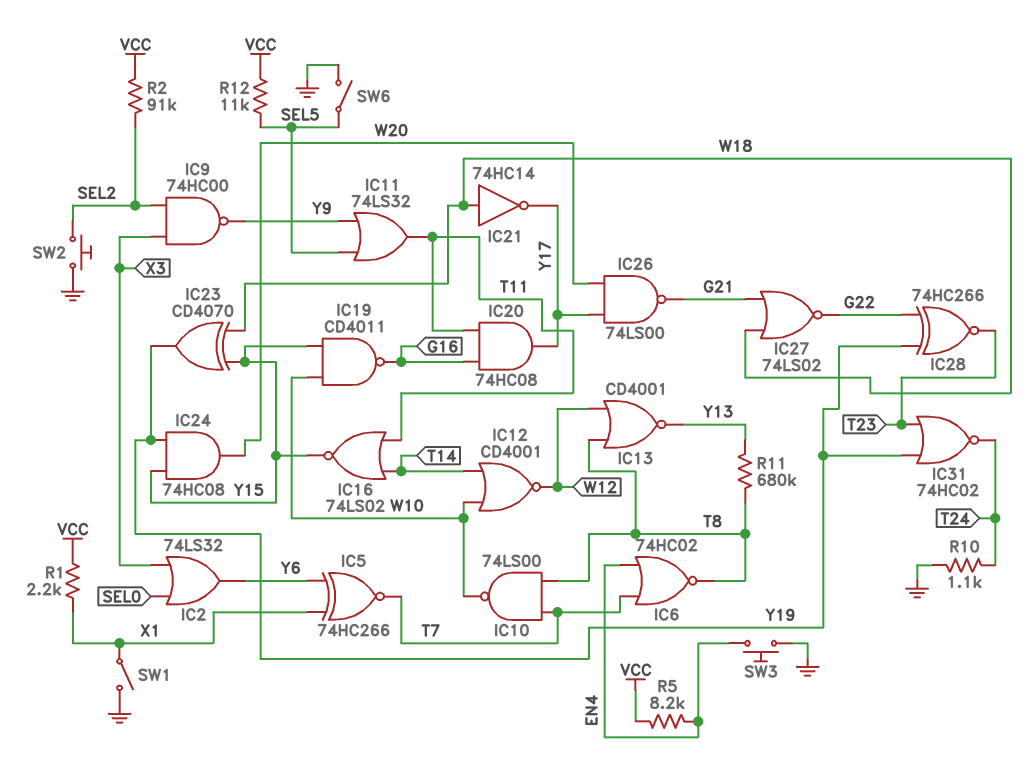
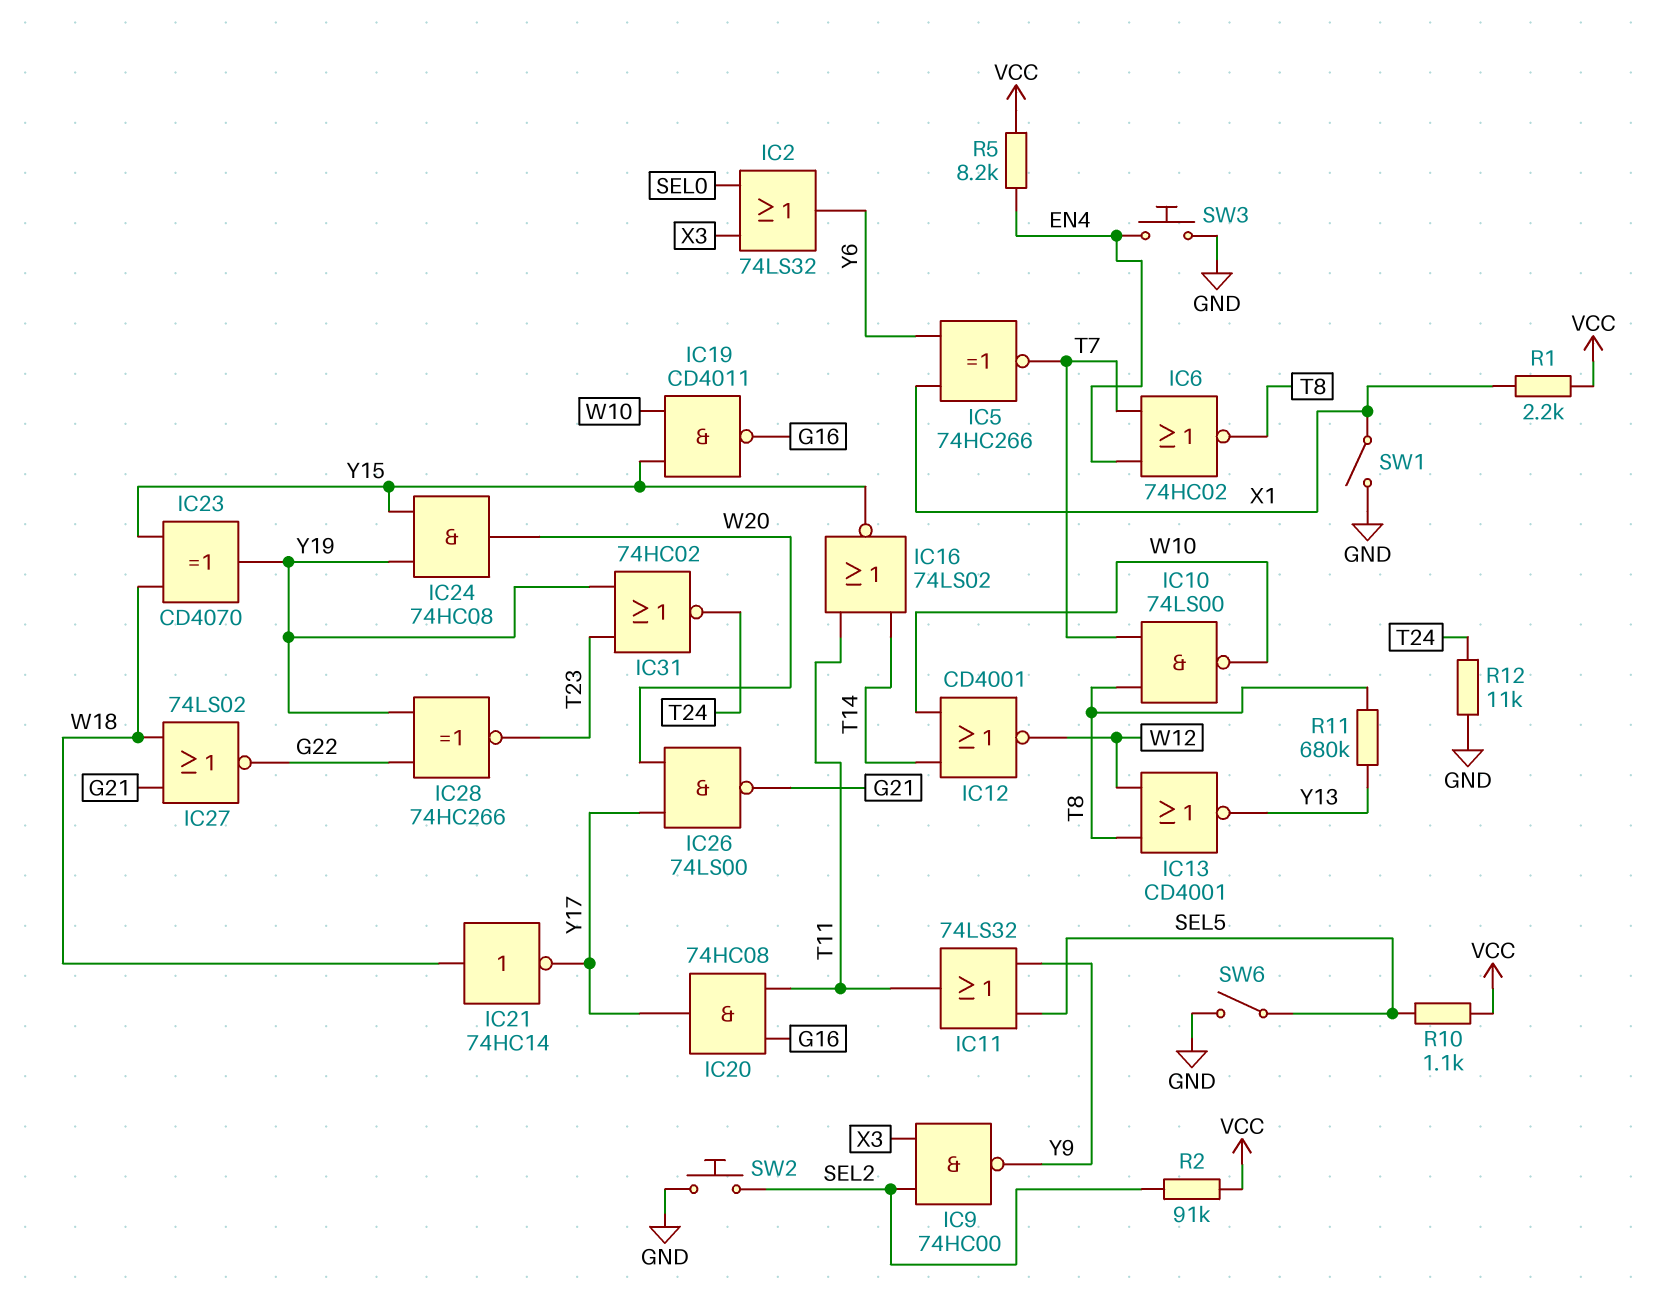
R10: 1.1k (GND, T24) -> 1.1k (SEL5, VCC)
R12: 11k (SEL5, VCC) -> 11k (GND, T24)

